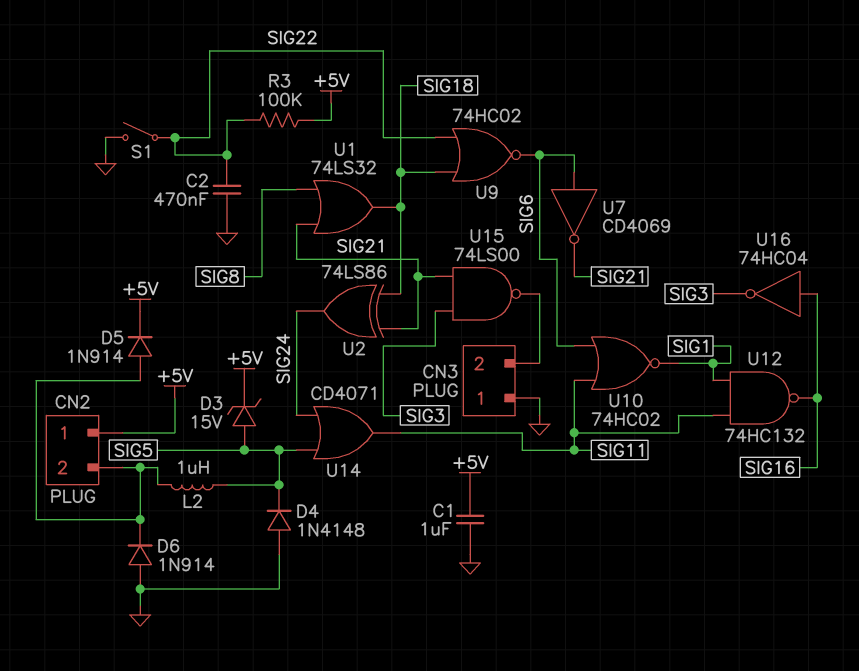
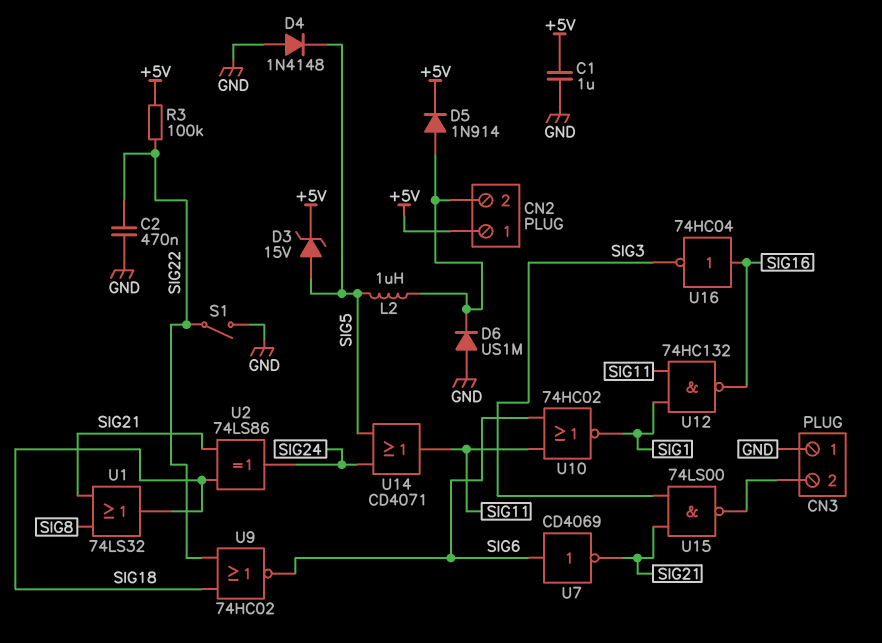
D6: diode 1N914 (A GND, K CN2/2) -> diode US1M (A GND, K CN2/2)

